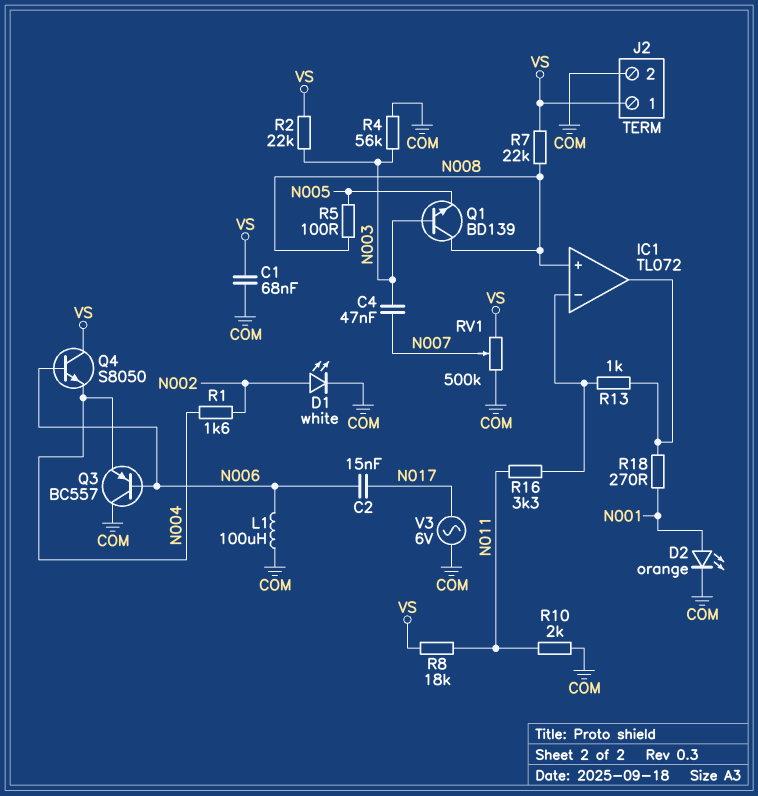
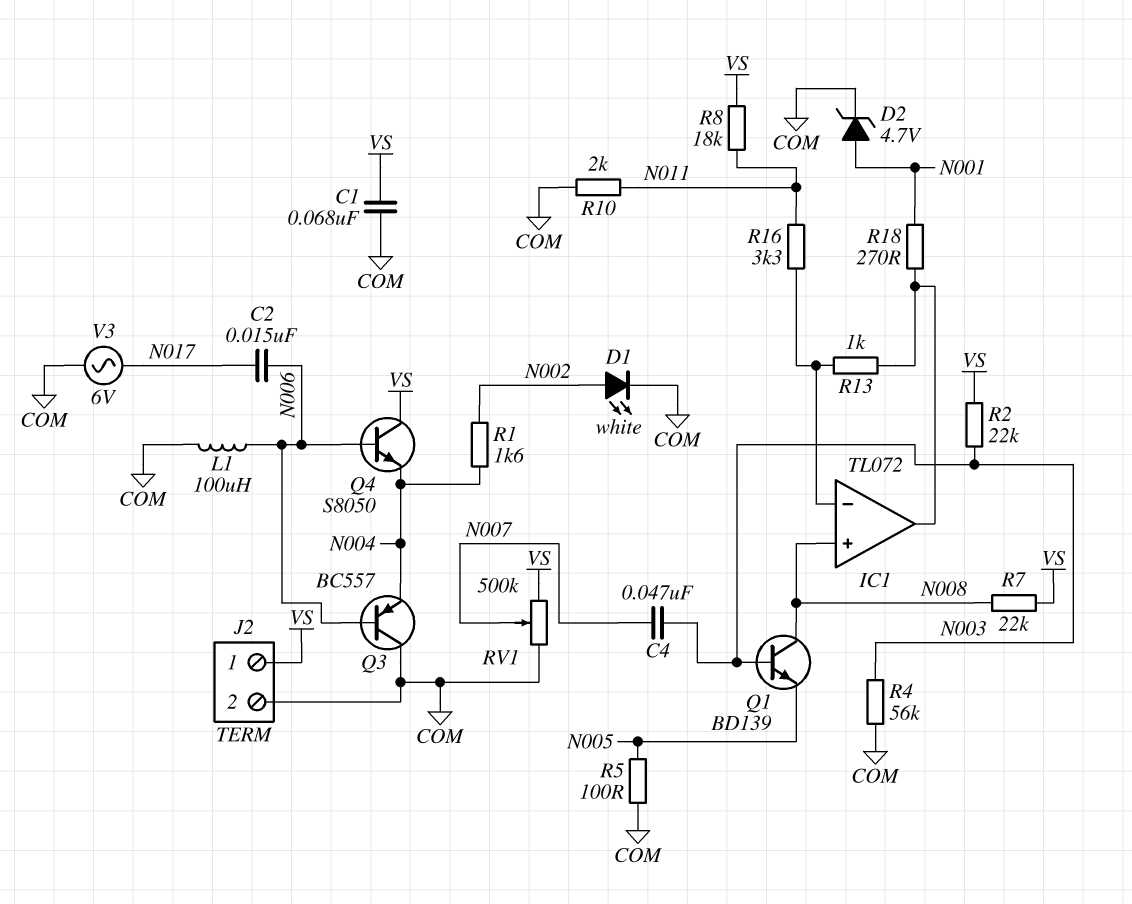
D2: LED orange (A N001, K COM) -> zener 4.7V (A N001, K COM)
R5: 100 (N005, N008) -> 100 (COM, N005)

